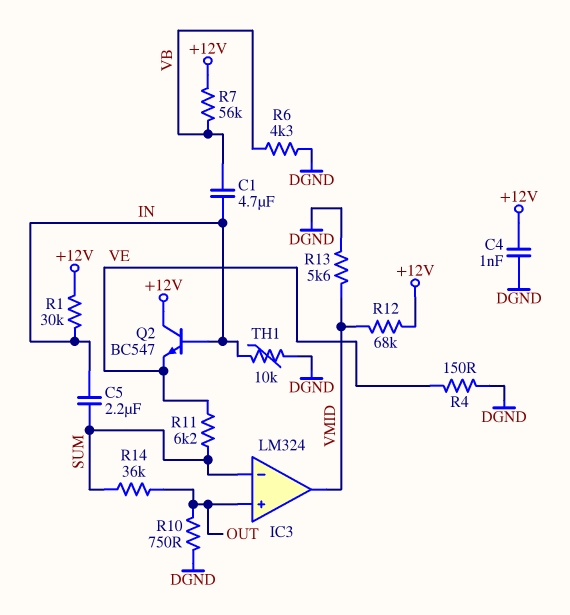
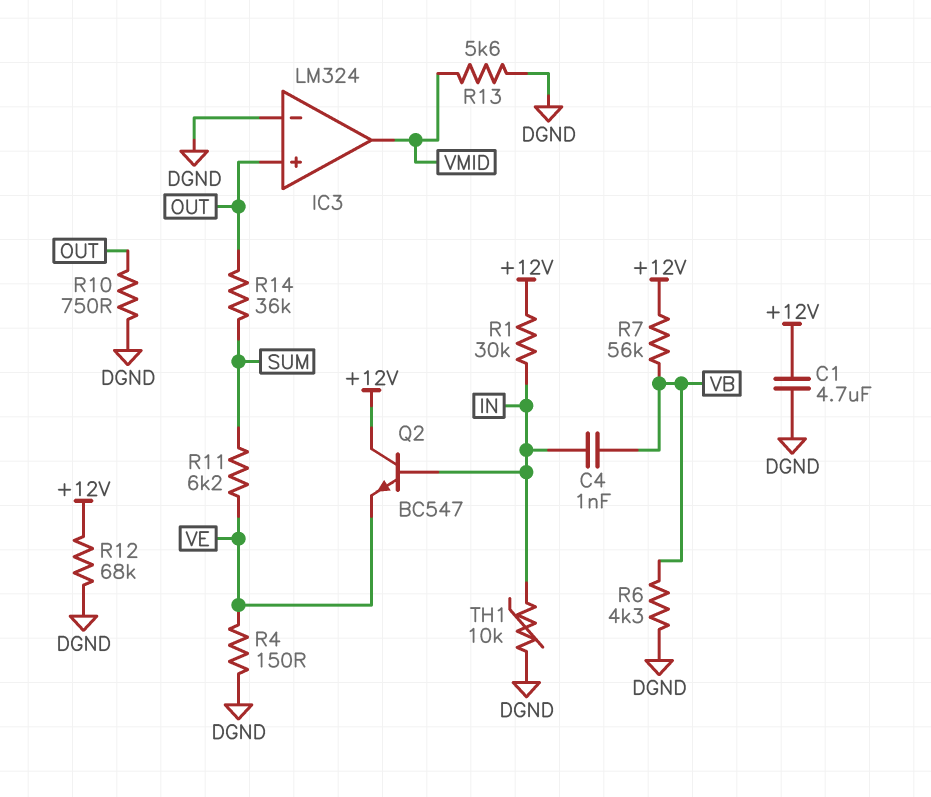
C1: 4.7uF (IN, VB) -> 4.7uF (+12V, DGND)
C4: 1nF (+12V, DGND) -> 1nF (IN, VB)
C5: 2.2uF (IN, SUM) -> none
IC3 pin in-: SUM -> DGND
R12: 68k (+12V, VMID) -> 68k (+12V, DGND)

